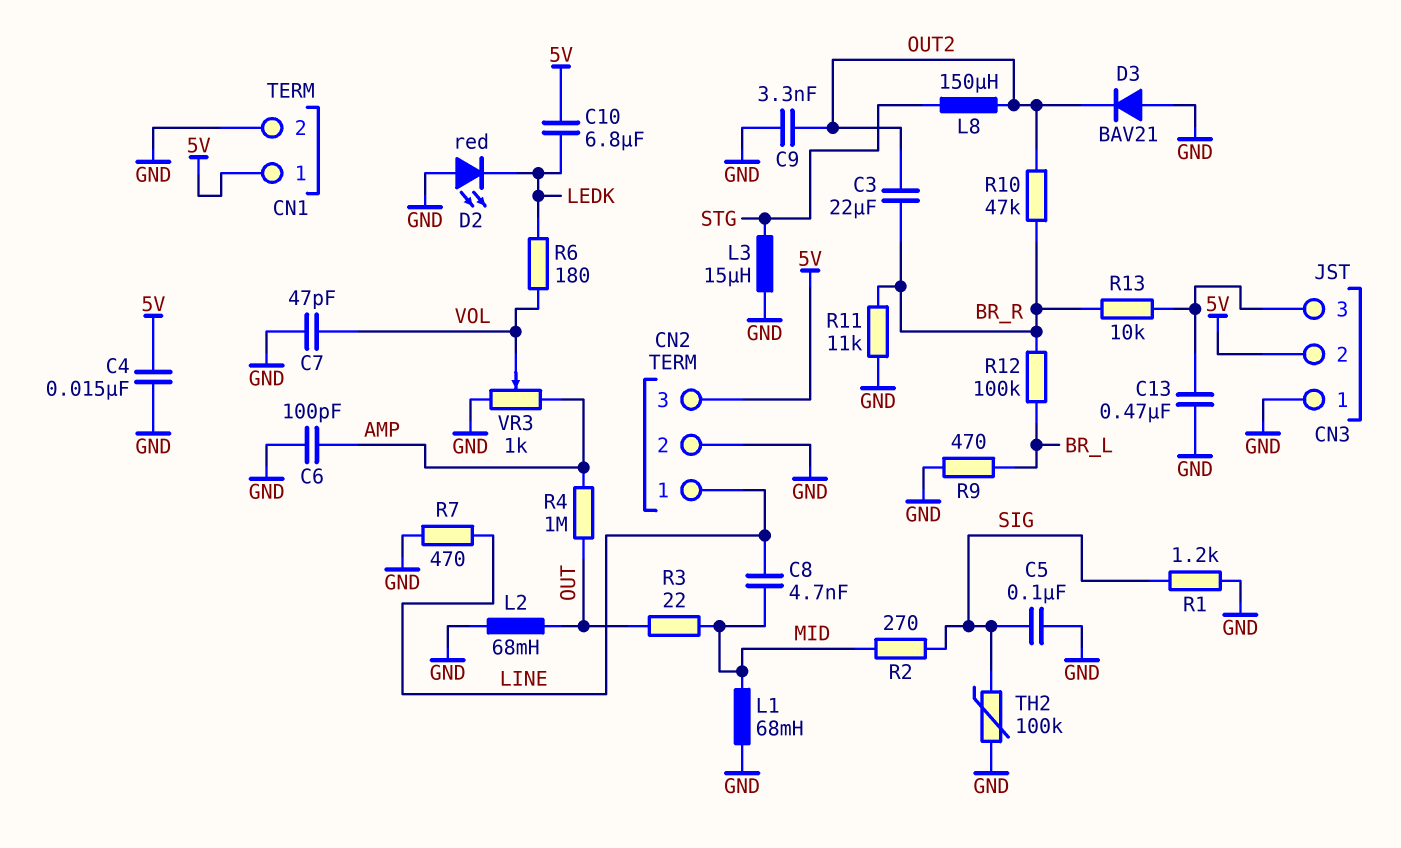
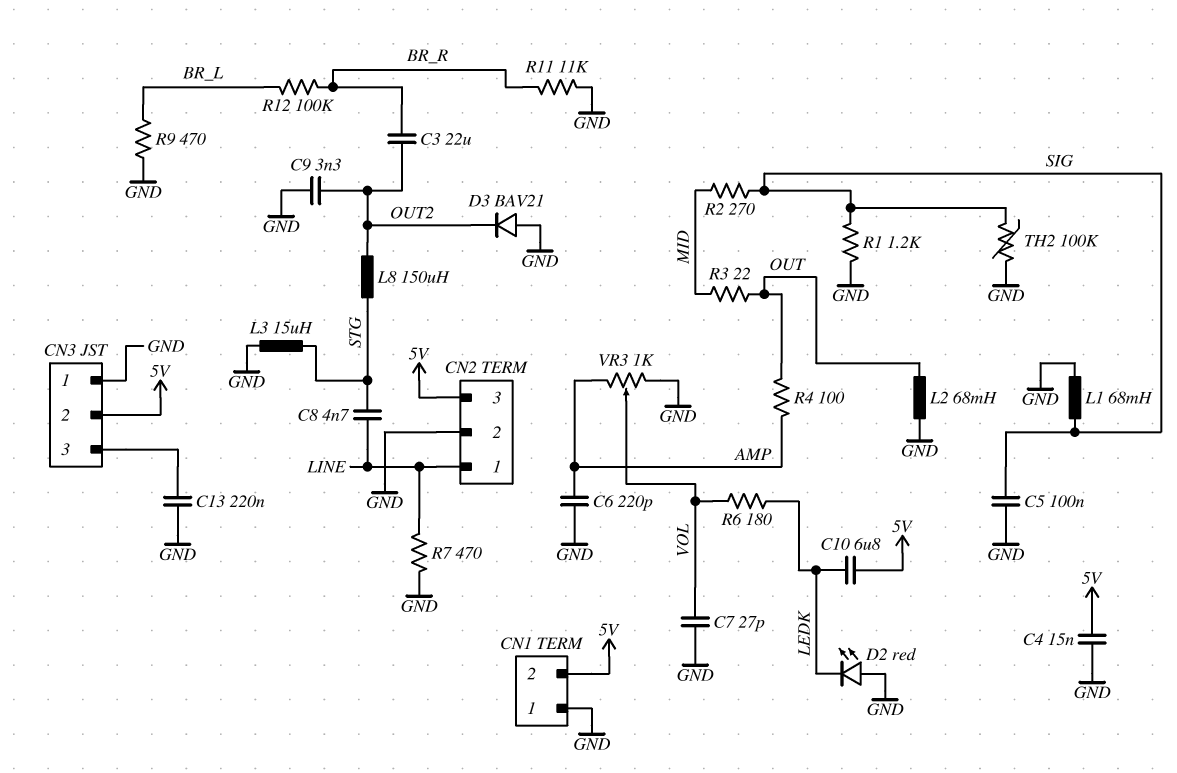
C6: 100pF (AMP, GND) -> 220pF (AMP, GND)
C7: 47pF (GND, VOL) -> 27pF (GND, VOL)
C8: 4.7nF (LINE, MID) -> 4.7nF (LINE, STG)
C13: 470nF (CN3/3, GND) -> 220nF (CN3/3, GND)
CN1 pin 1: 5V -> GND
CN1 pin 2: GND -> 5V
L1: 68mH (GND, MID) -> 68mH (GND, SIG)
R4: 1M (AMP, OUT) -> 100 (AMP, OUT)
R10: 47k (BR_R, OUT2) -> none
R13: 10k (BR_R, CN3/3) -> none

